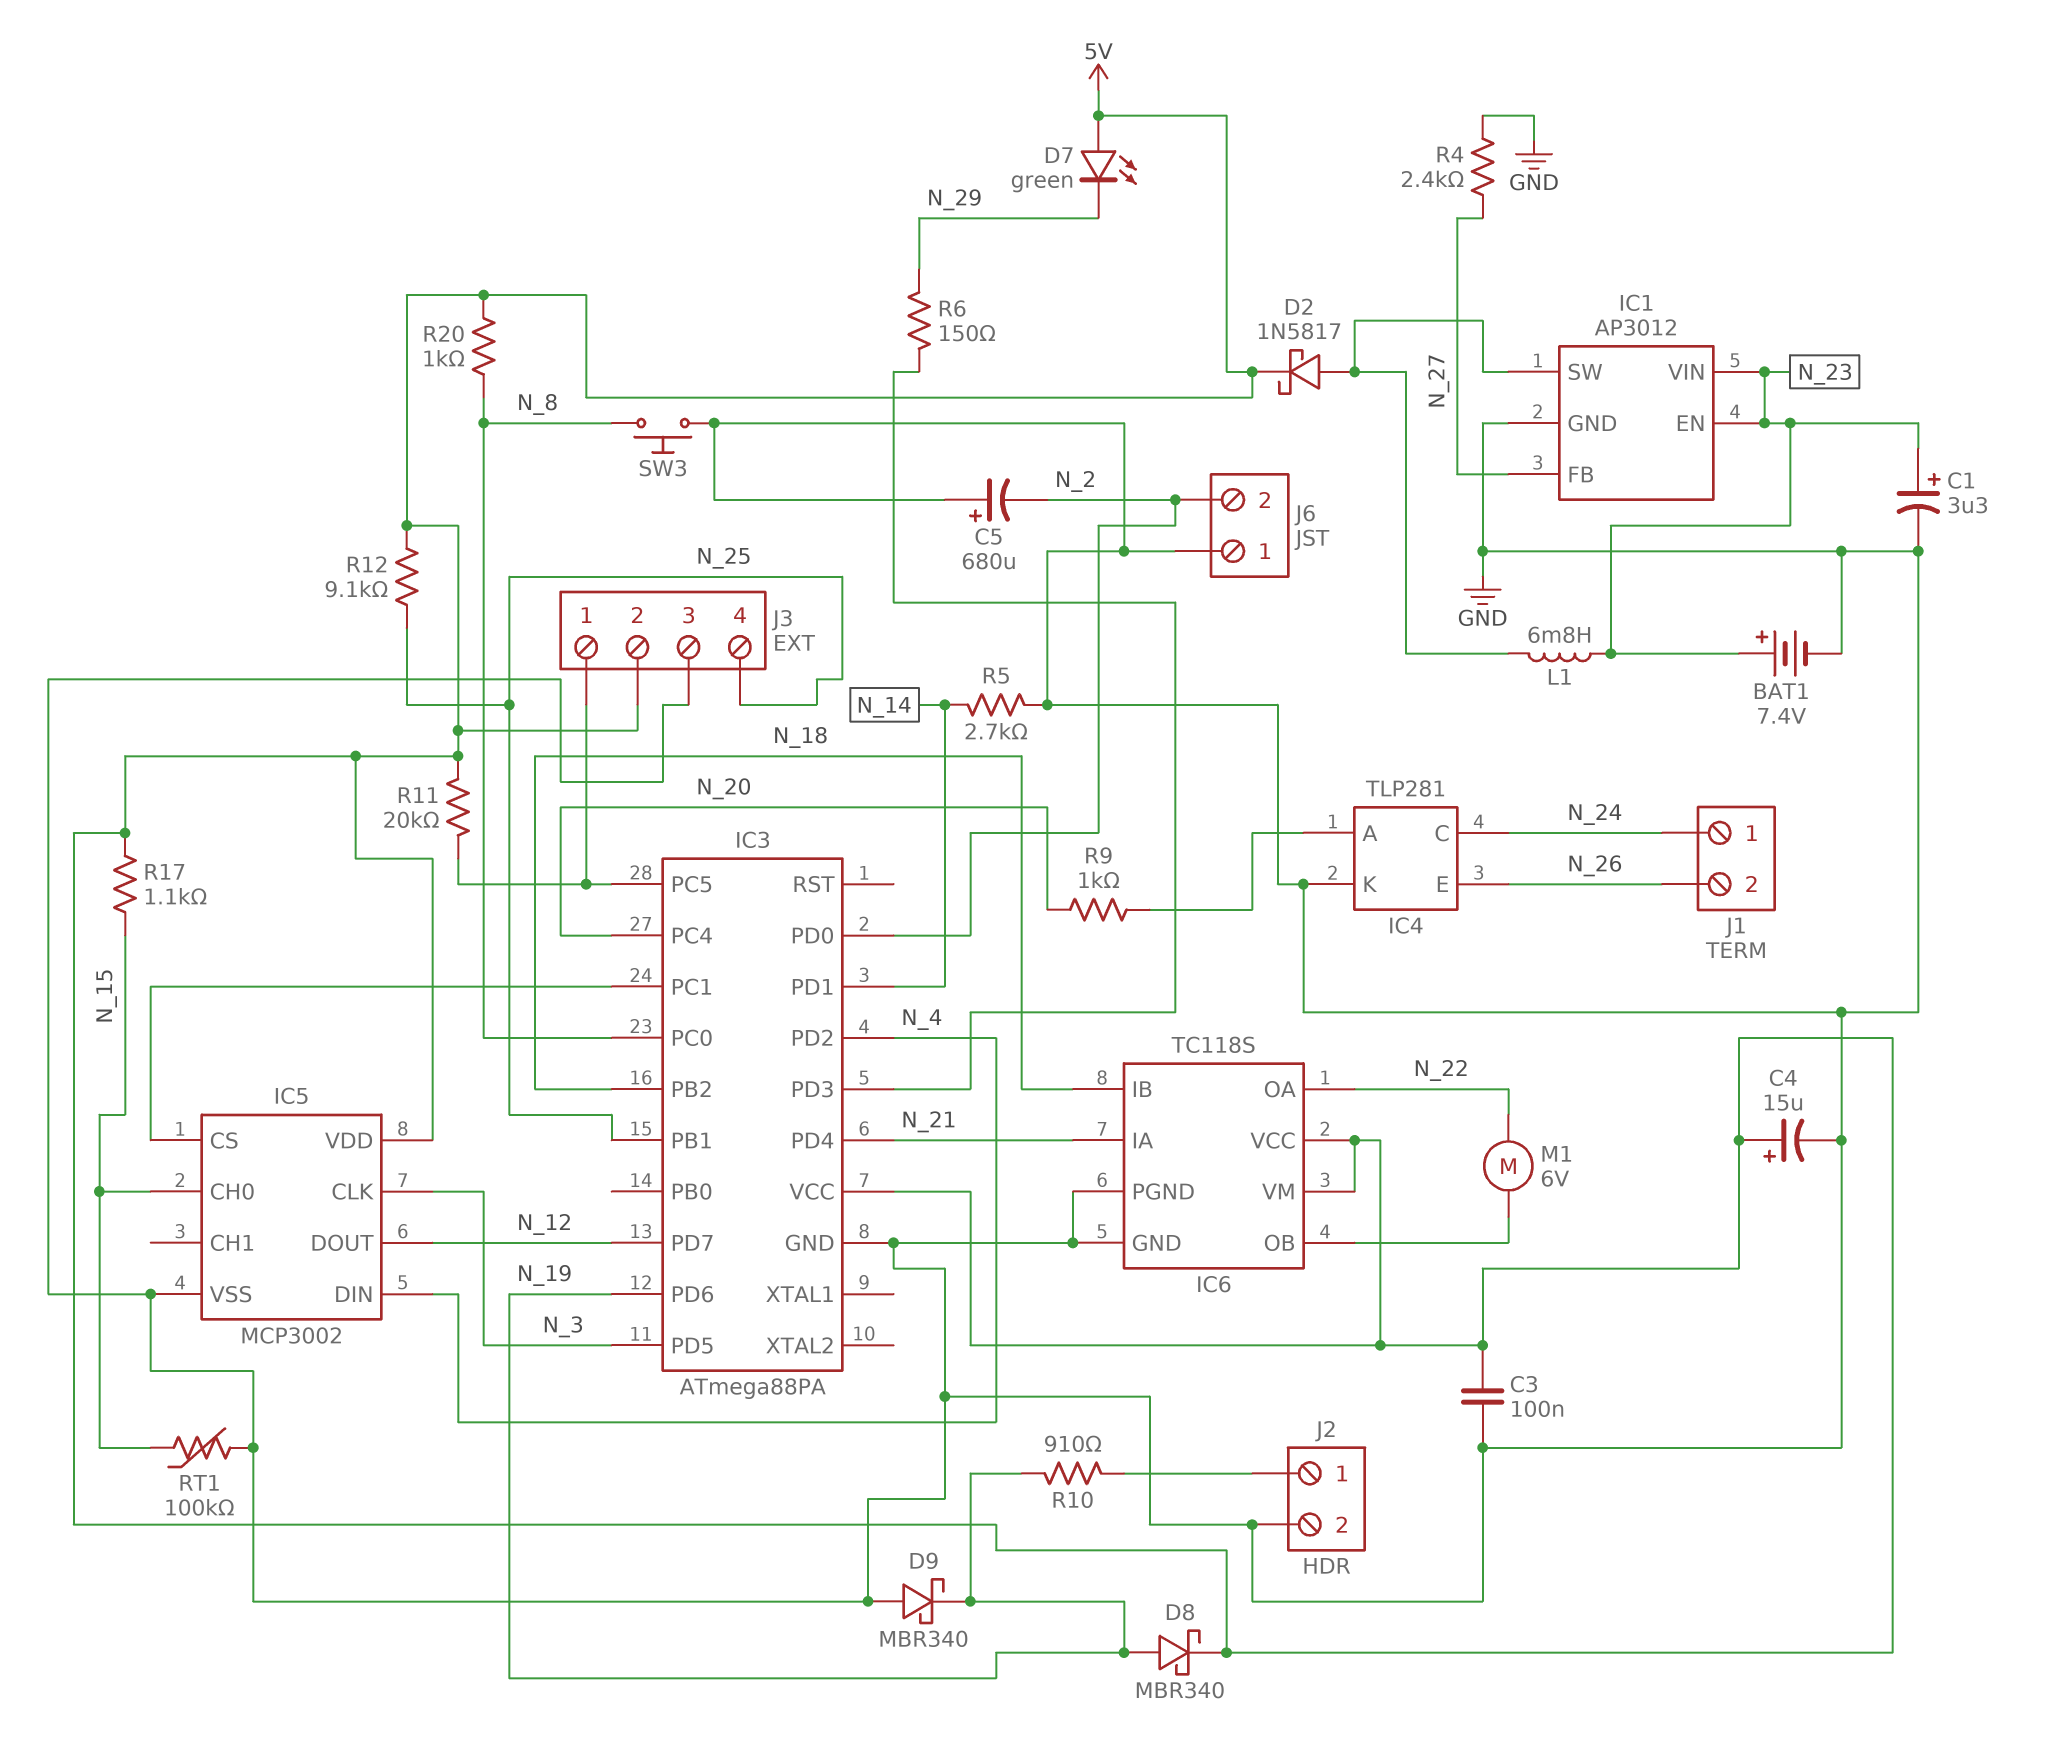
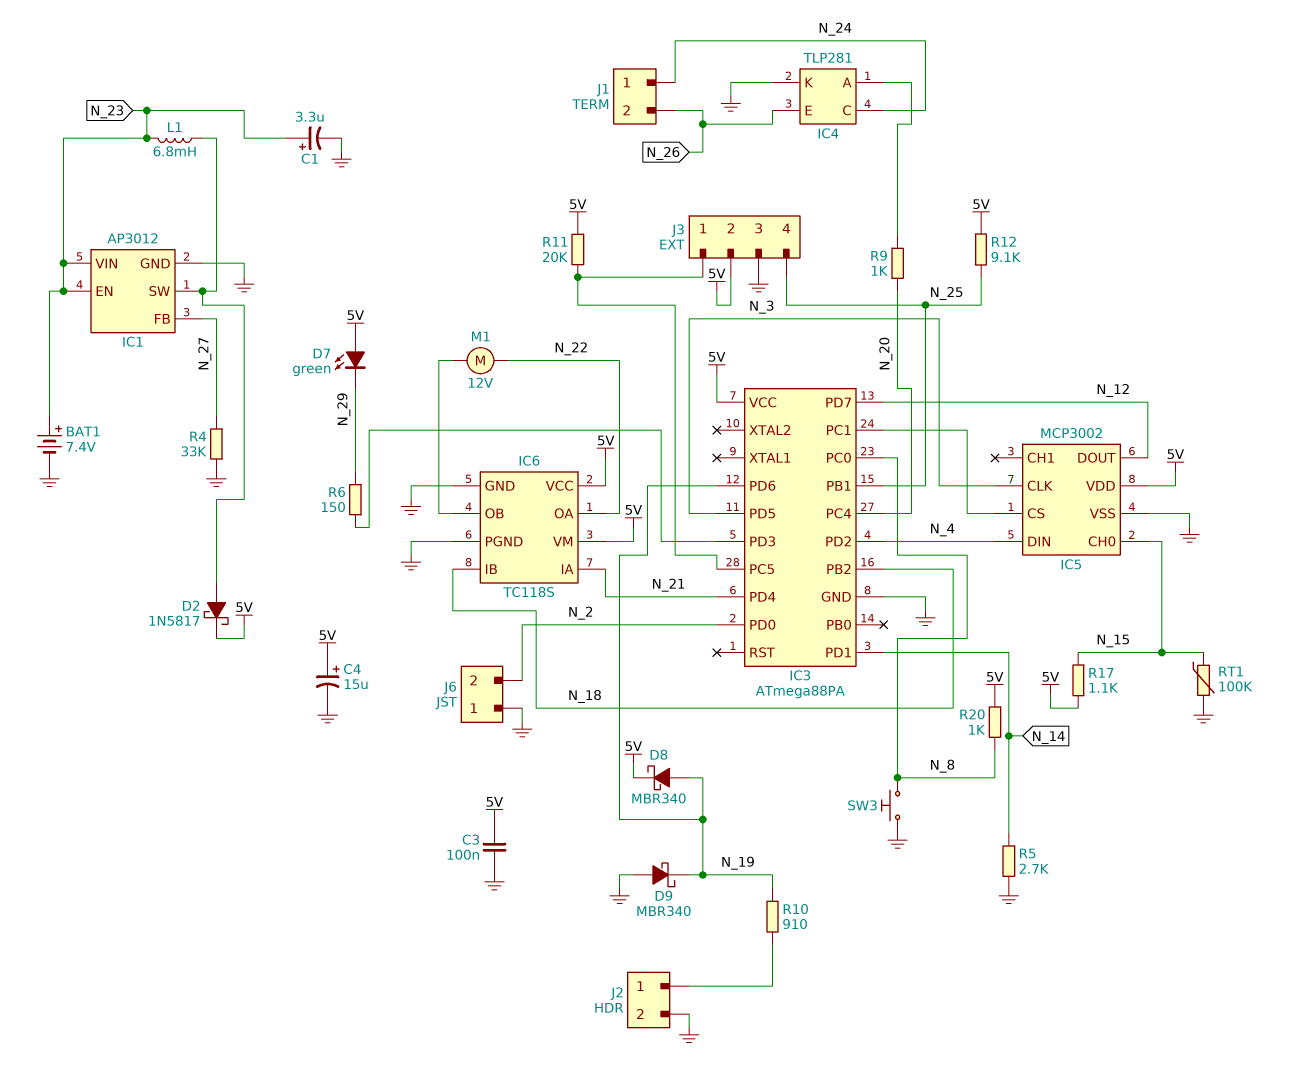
C5: 680uF (plus GND, minus N_2) -> none
M1: motor 6V (IC6/OB, N_22) -> motor 12V (IC6/OB, N_22)
R4: 2.4k (GND, N_27) -> 33k (GND, N_27)

